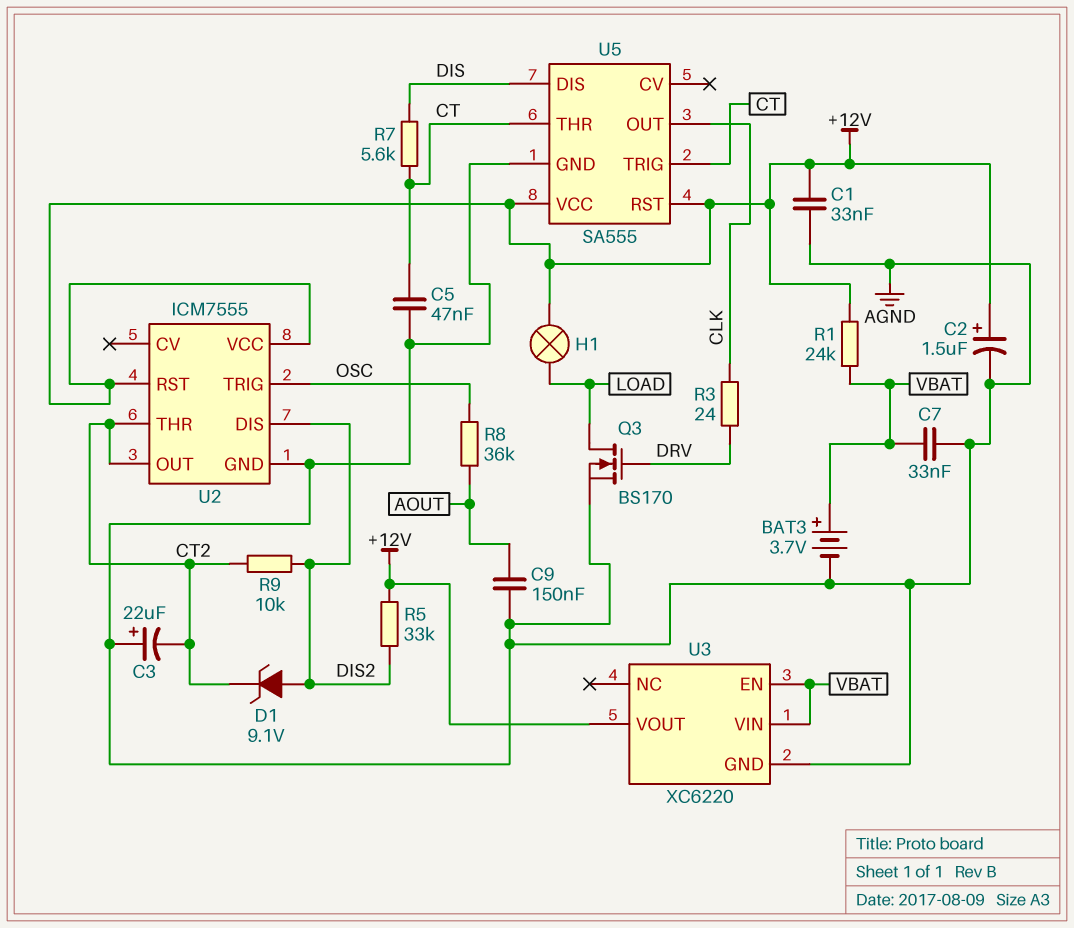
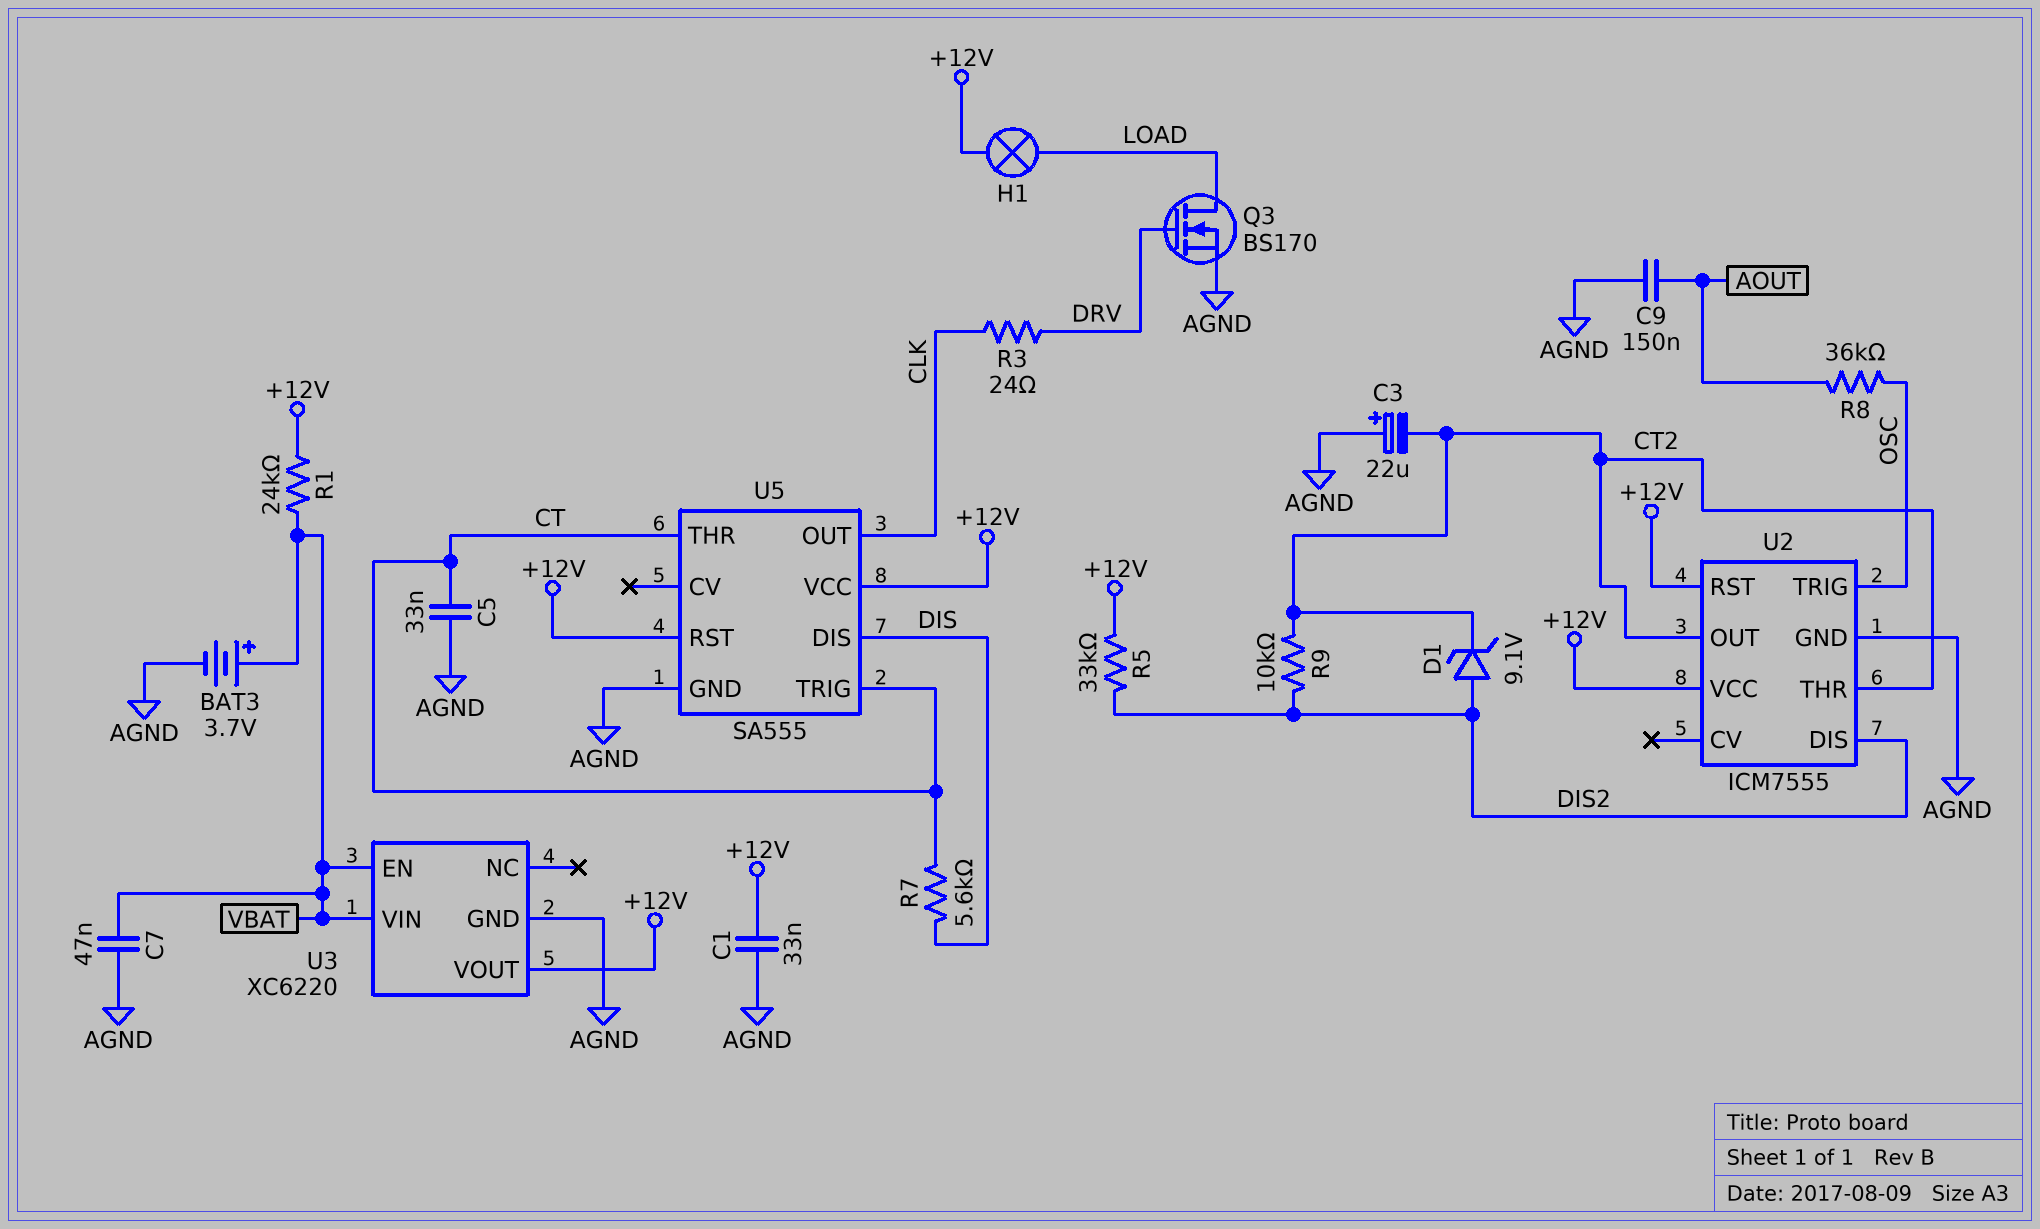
C2: 1.5uF (plus +12V, minus AGND) -> none
C5: 47nF (AGND, CT) -> 33nF (AGND, CT)
C7: 33nF (AGND, VBAT) -> 47nF (AGND, VBAT)

